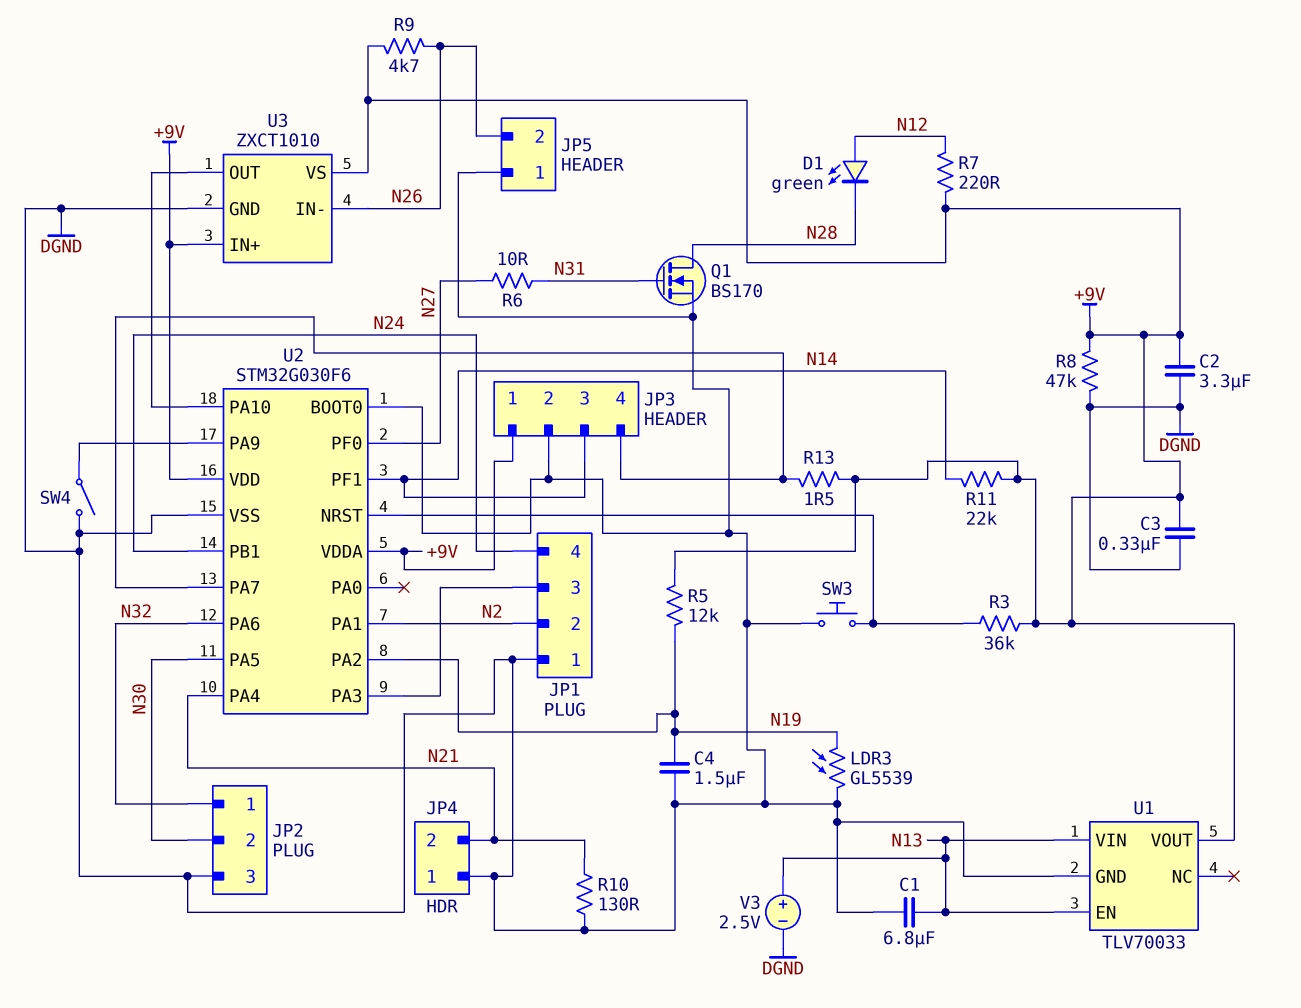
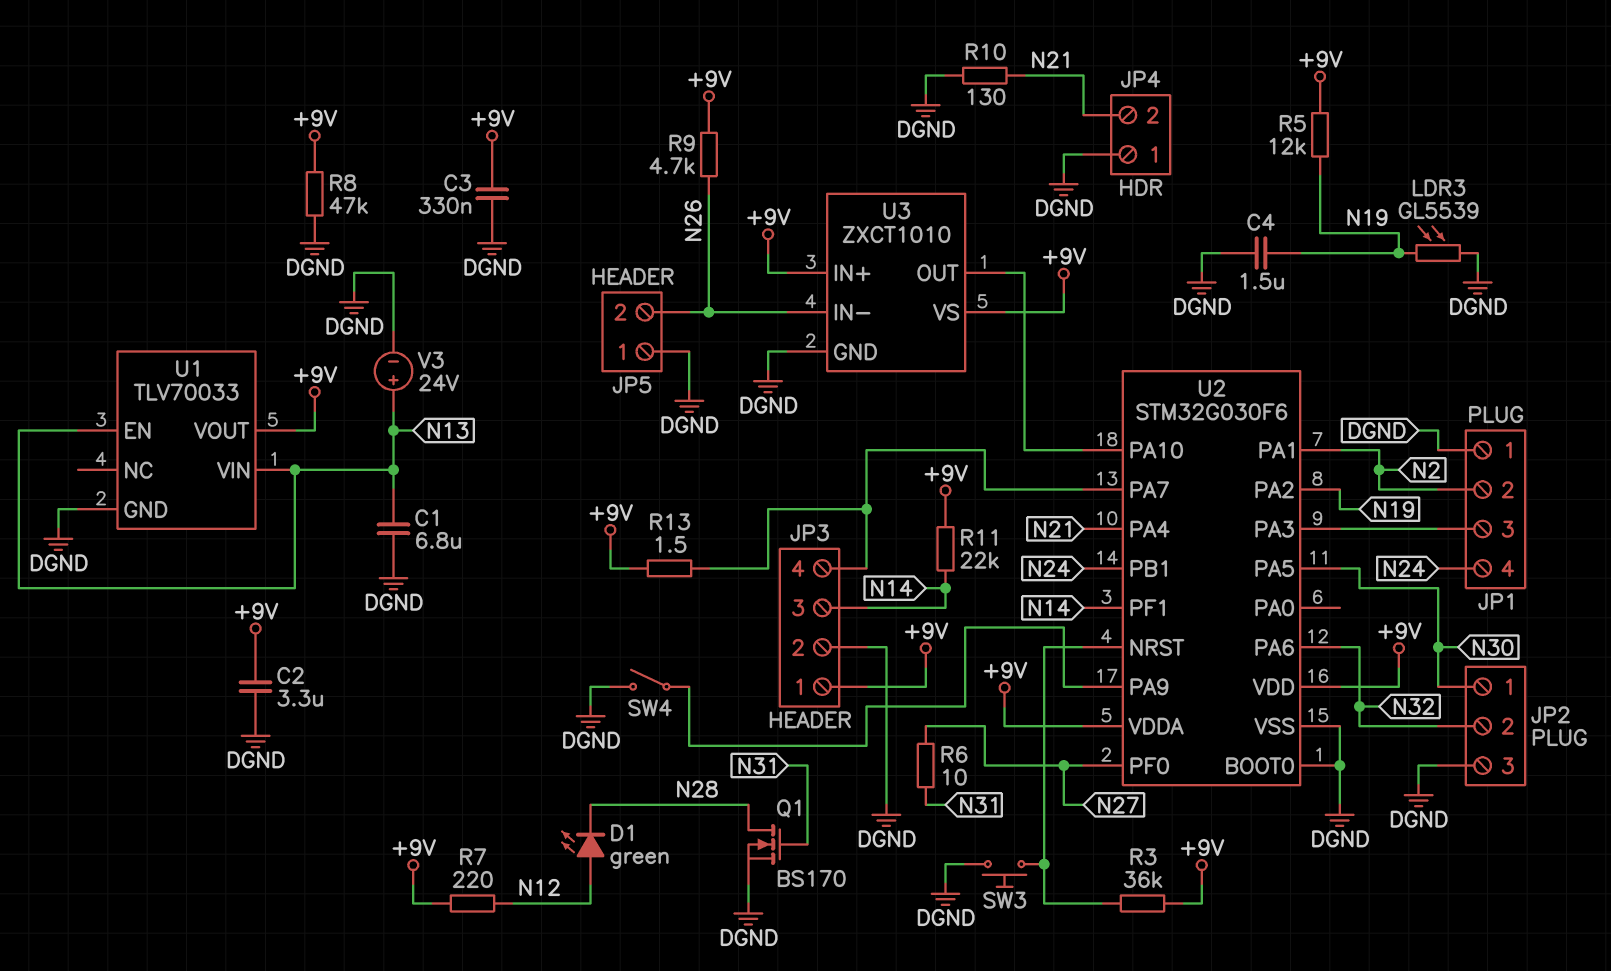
JP2 pin 1: N32 -> N30
JP2 pin 2: N30 -> N32
V3: 2.5V (plus N13, minus DGND) -> 24V (plus N13, minus DGND)

